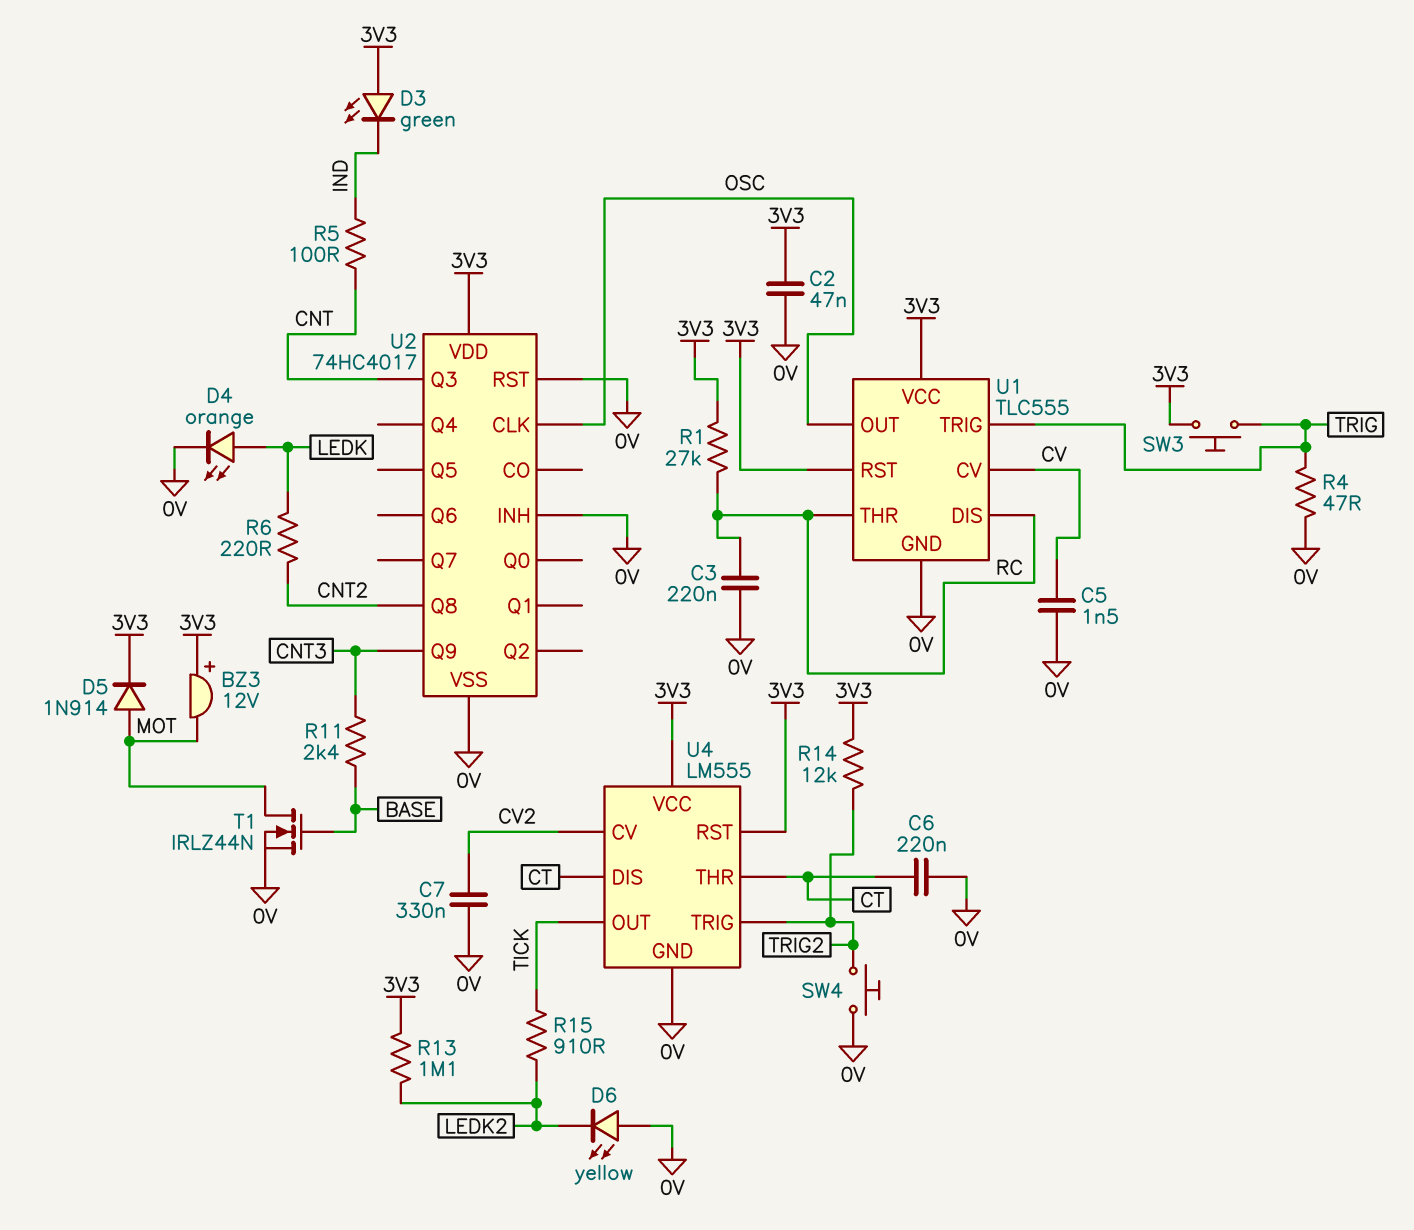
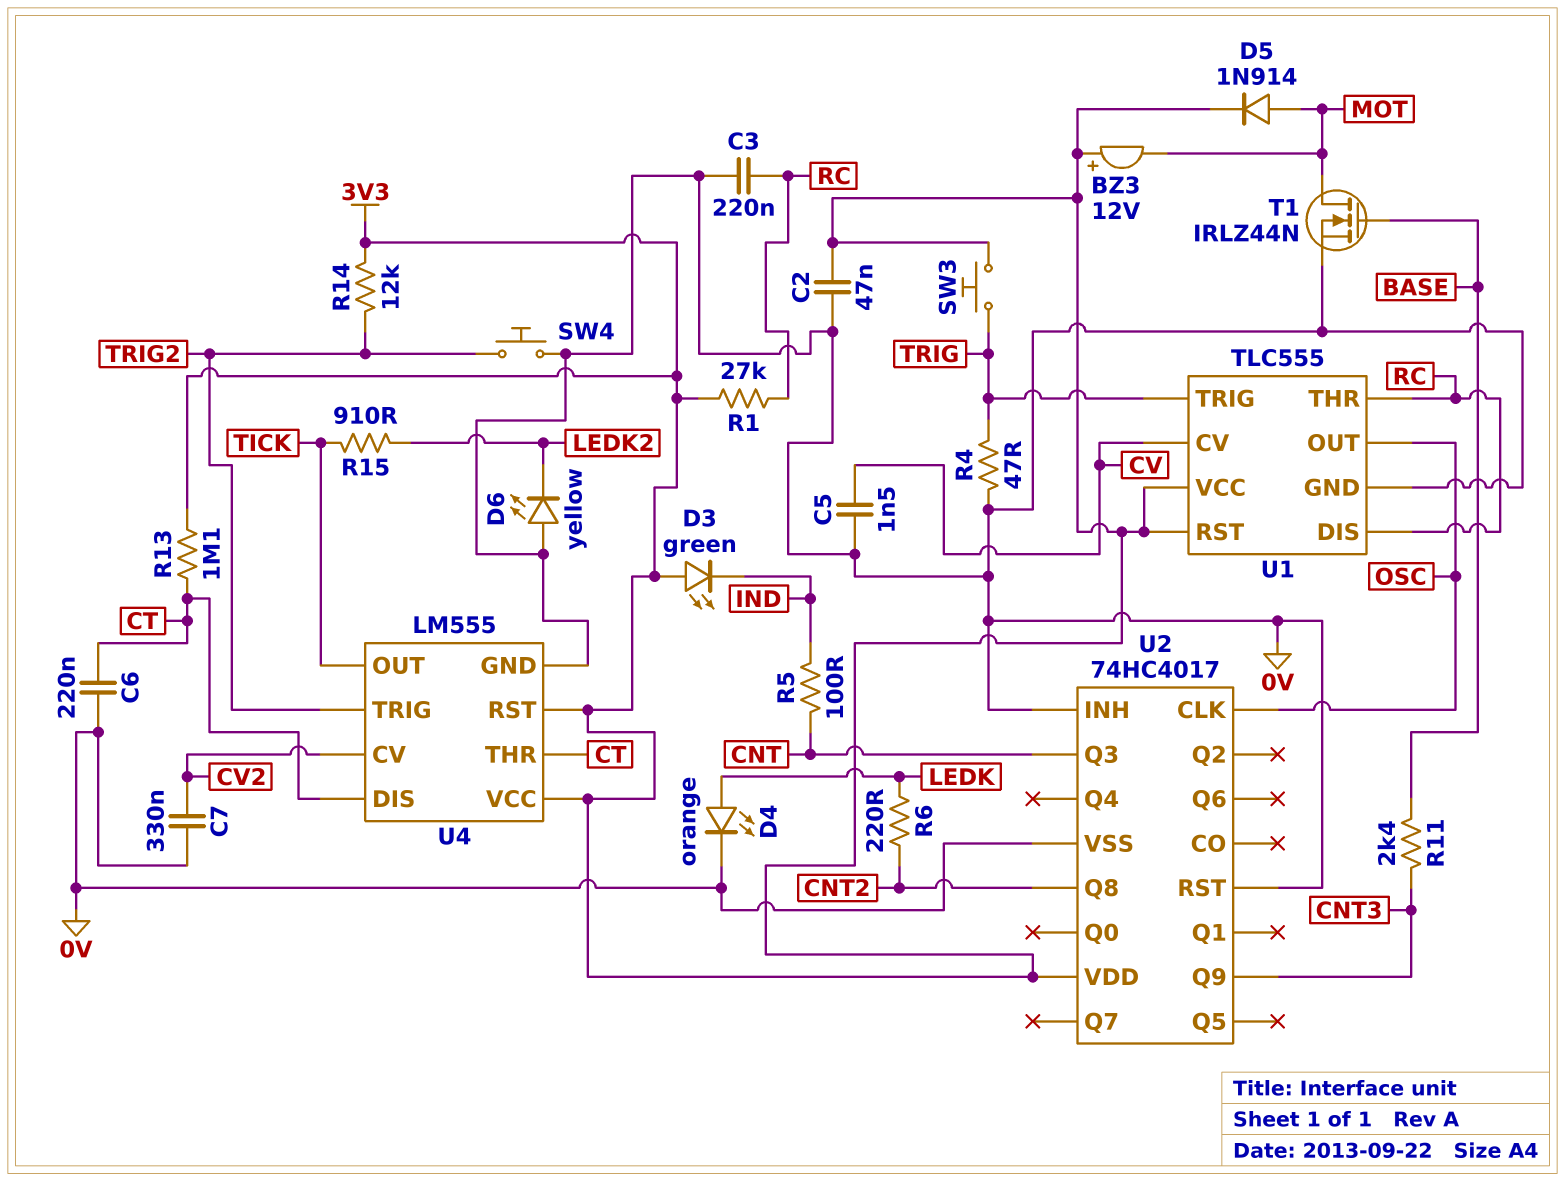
R13: 1.1M (3V3, LEDK2) -> 1.1M (3V3, CT)

